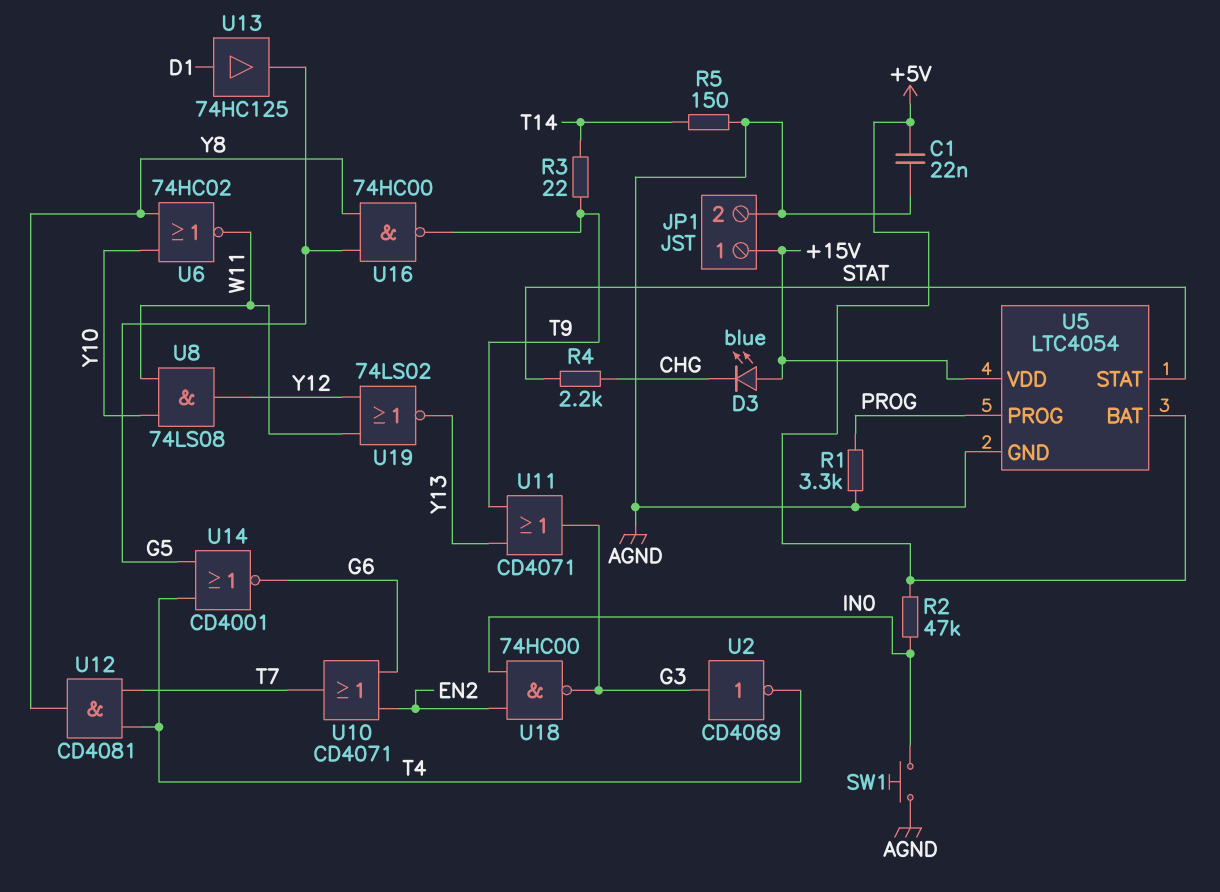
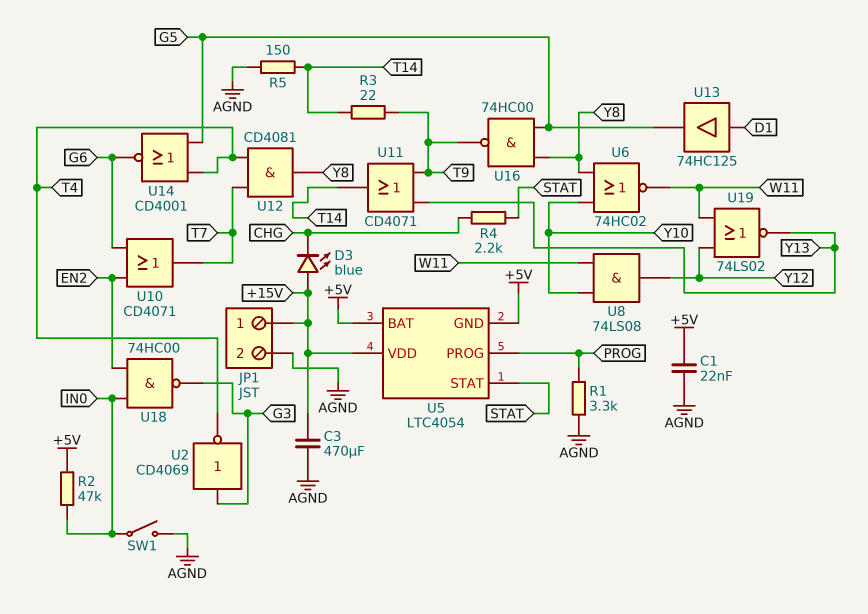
C3: none -> 470uF (+15V, AGND)
SW1: button (AGND, IN0) -> switch (AGND, IN0)
U5 pin GND: AGND -> +5V
U11: OR CD4071 (in T9, in Y13, out G3) -> OR CD4071 (in T9, in Y13, out T14)

